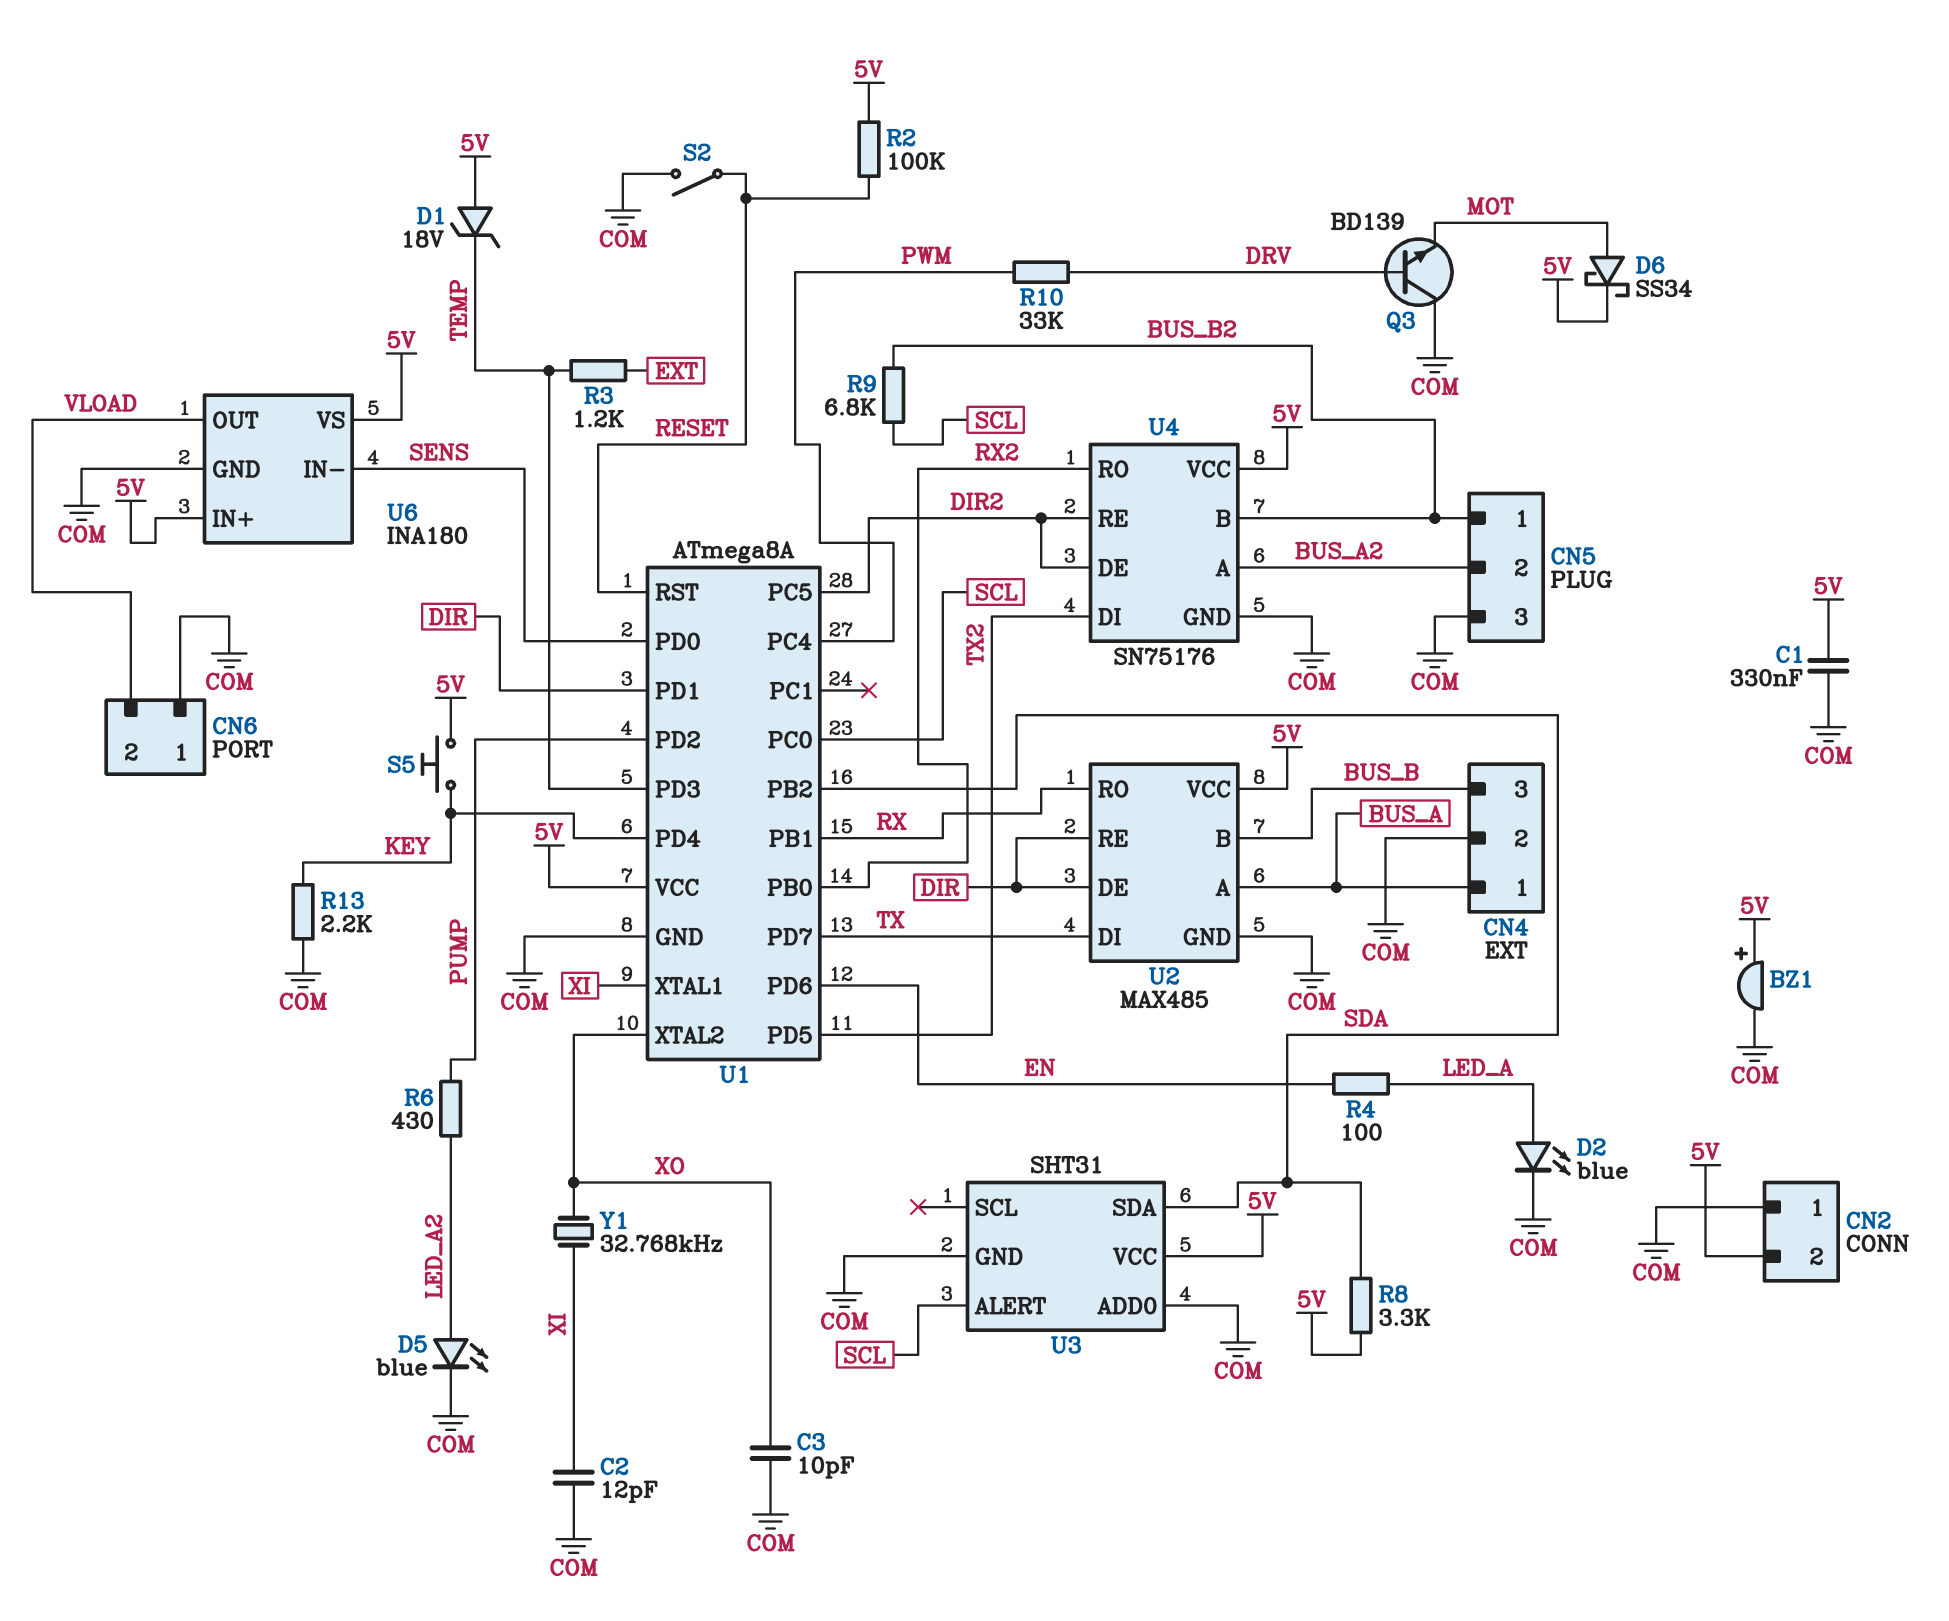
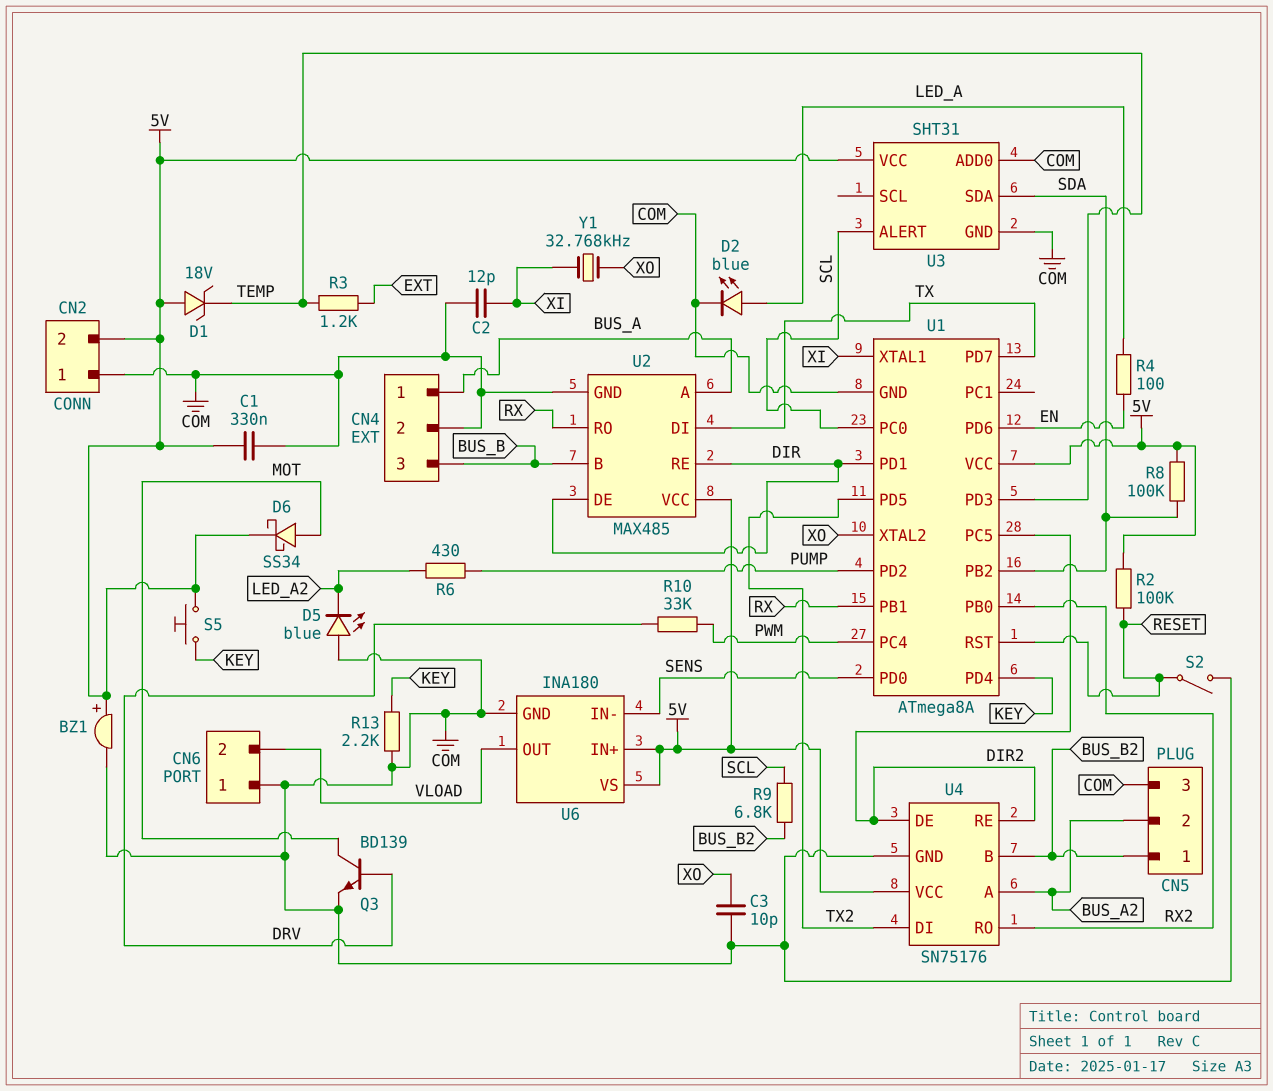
D5: LED blue (A LED_A2, K COM) -> LED blue (A COM, K LED_A2)
Q3: NPN BD139 (B DRV, C COM, E MOT) -> NPN BD139 (B DRV, C MOT, E COM)
R8: 3.3k (5V, SDA) -> 100k (5V, SDA)

